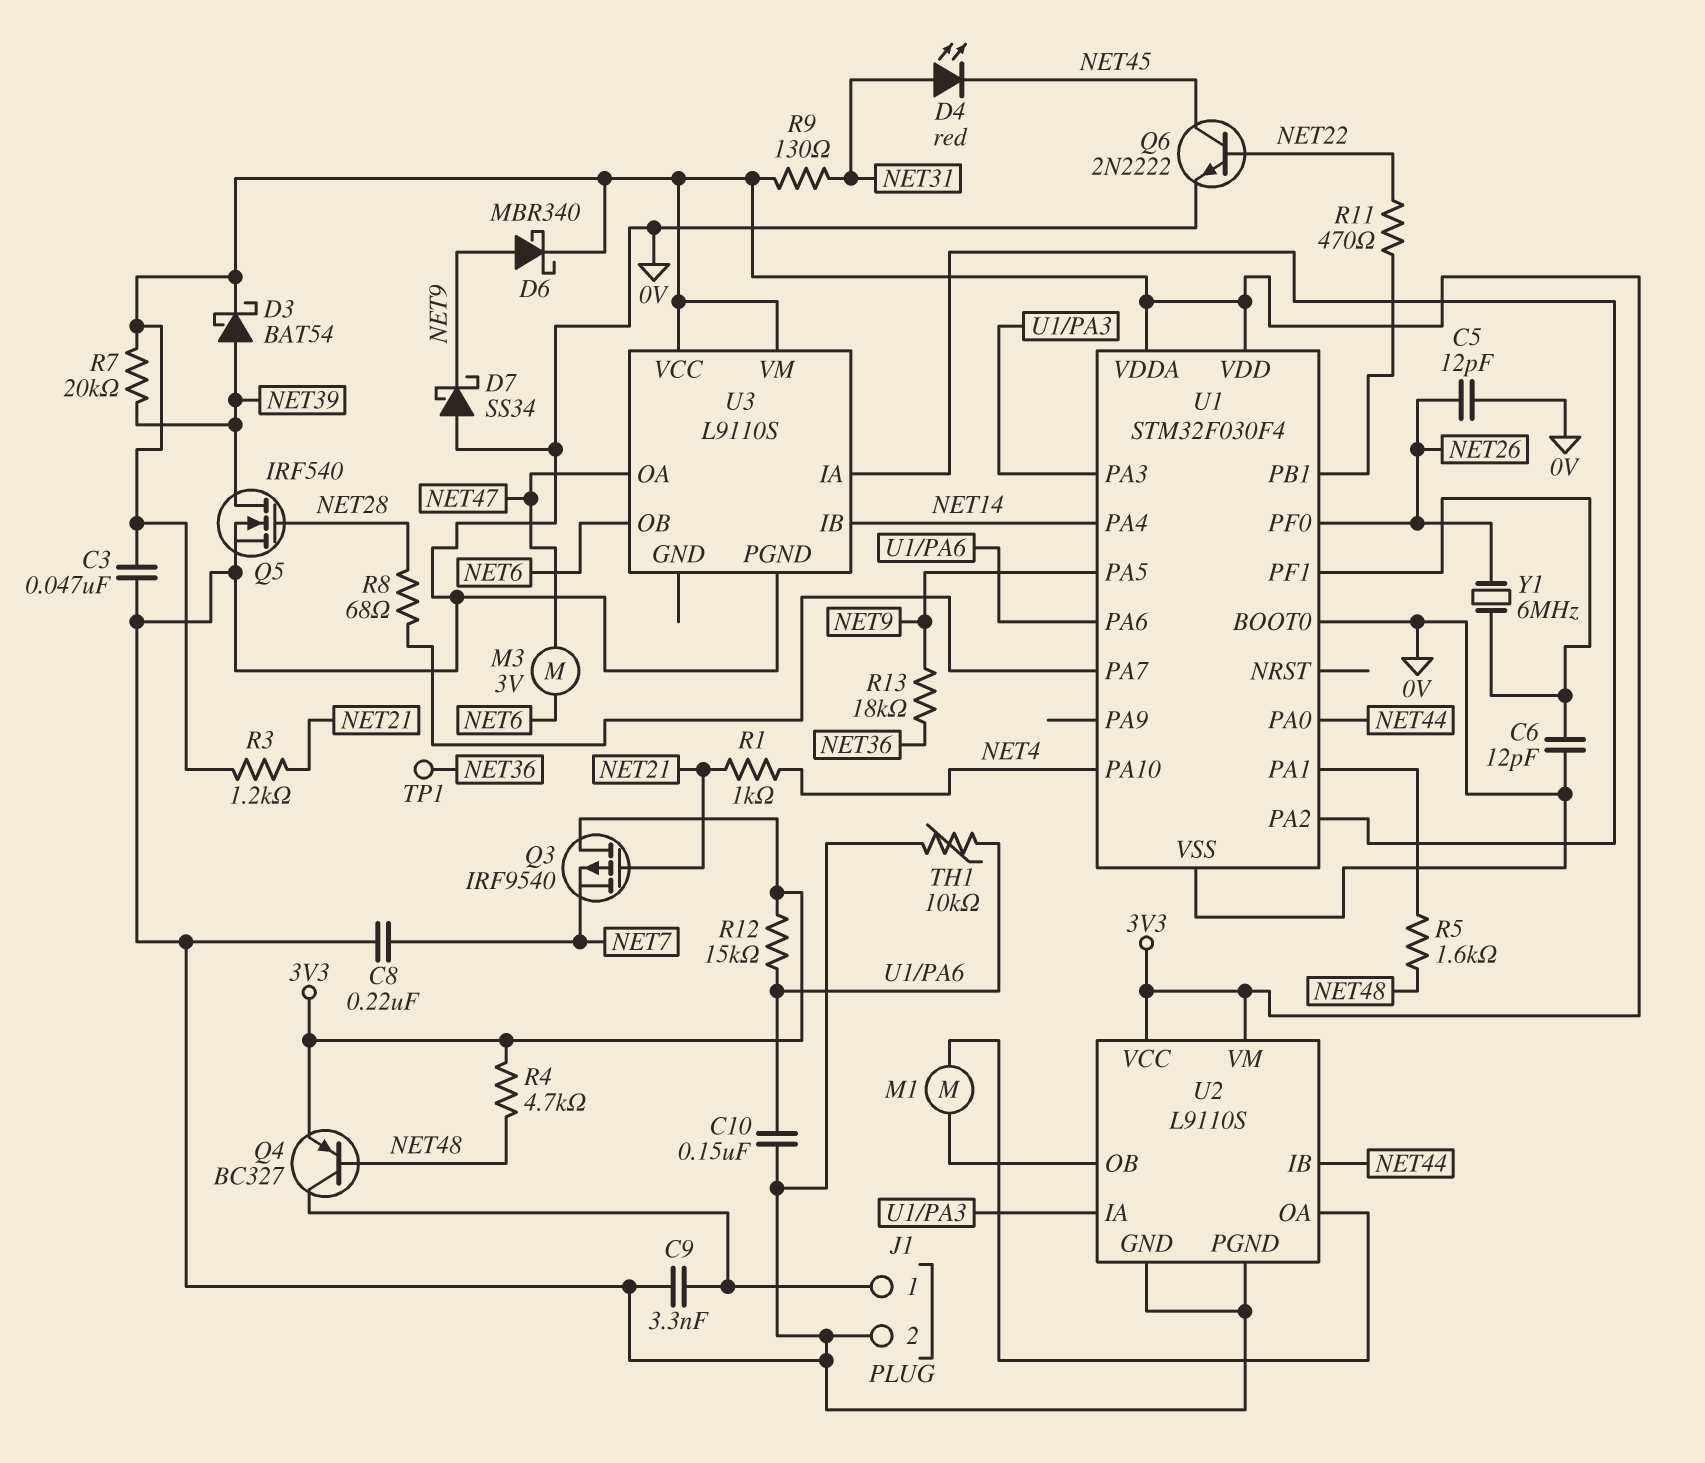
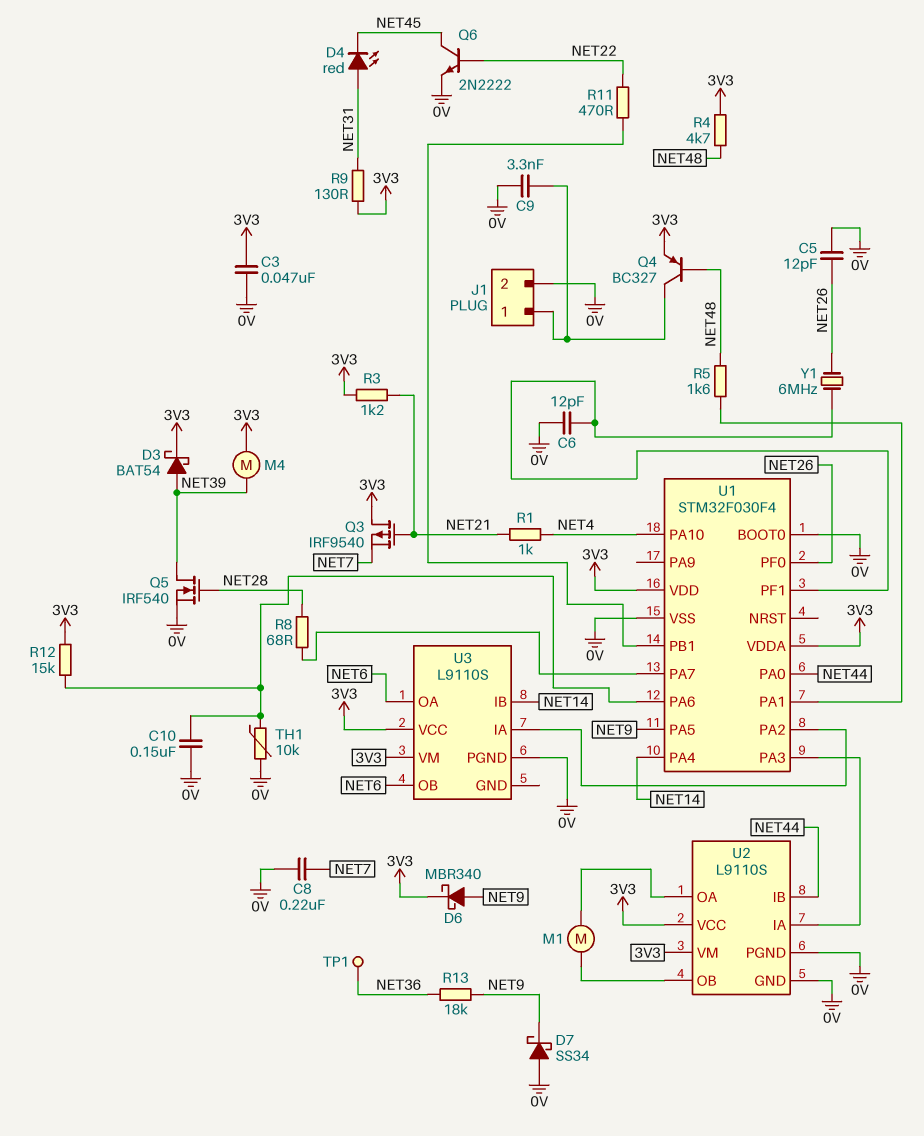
M3: motor 3V (NET6, NET47) -> none
M4: none -> motor (3V3, NET39)
R7: 20k (3V3, NET39) -> none
U3 pin OA: NET47 -> NET6

